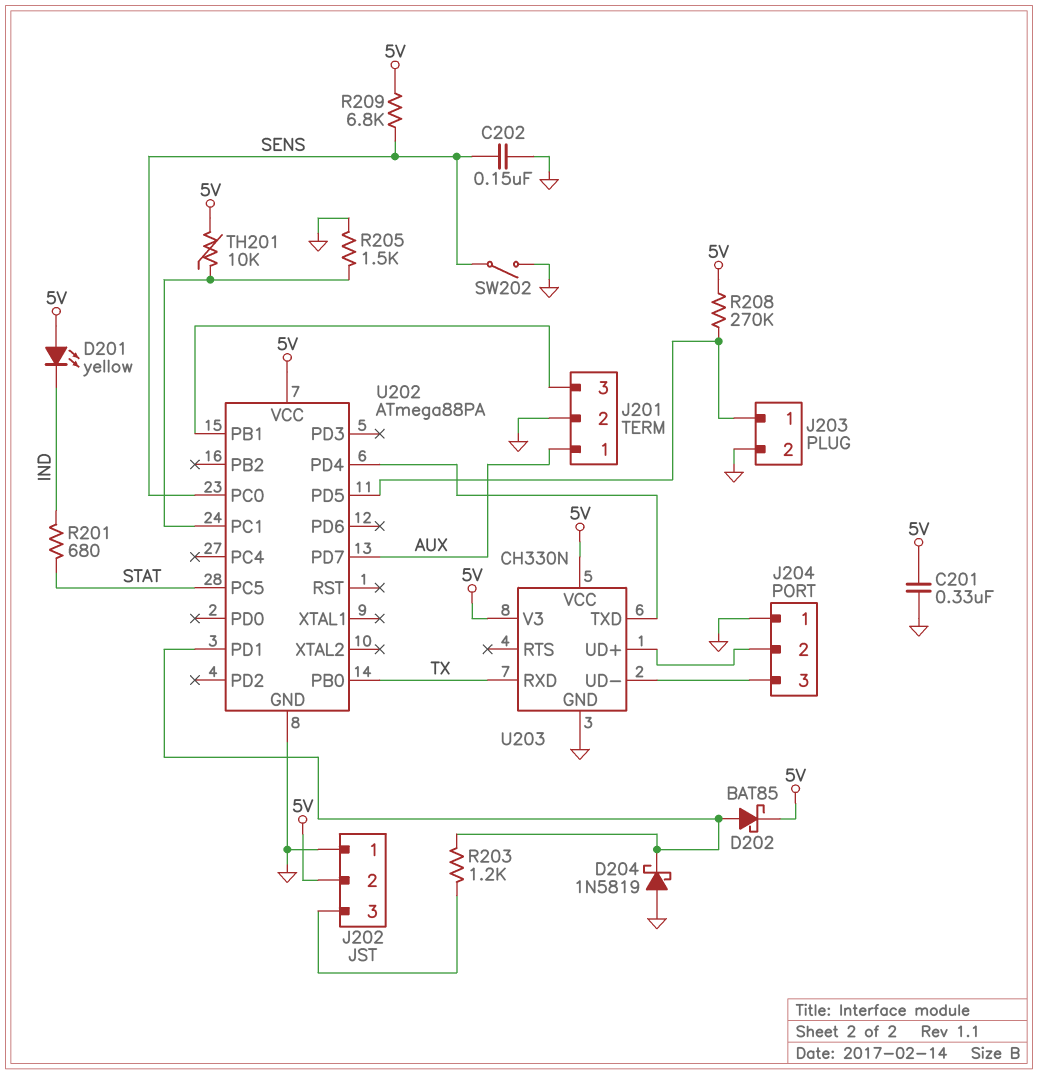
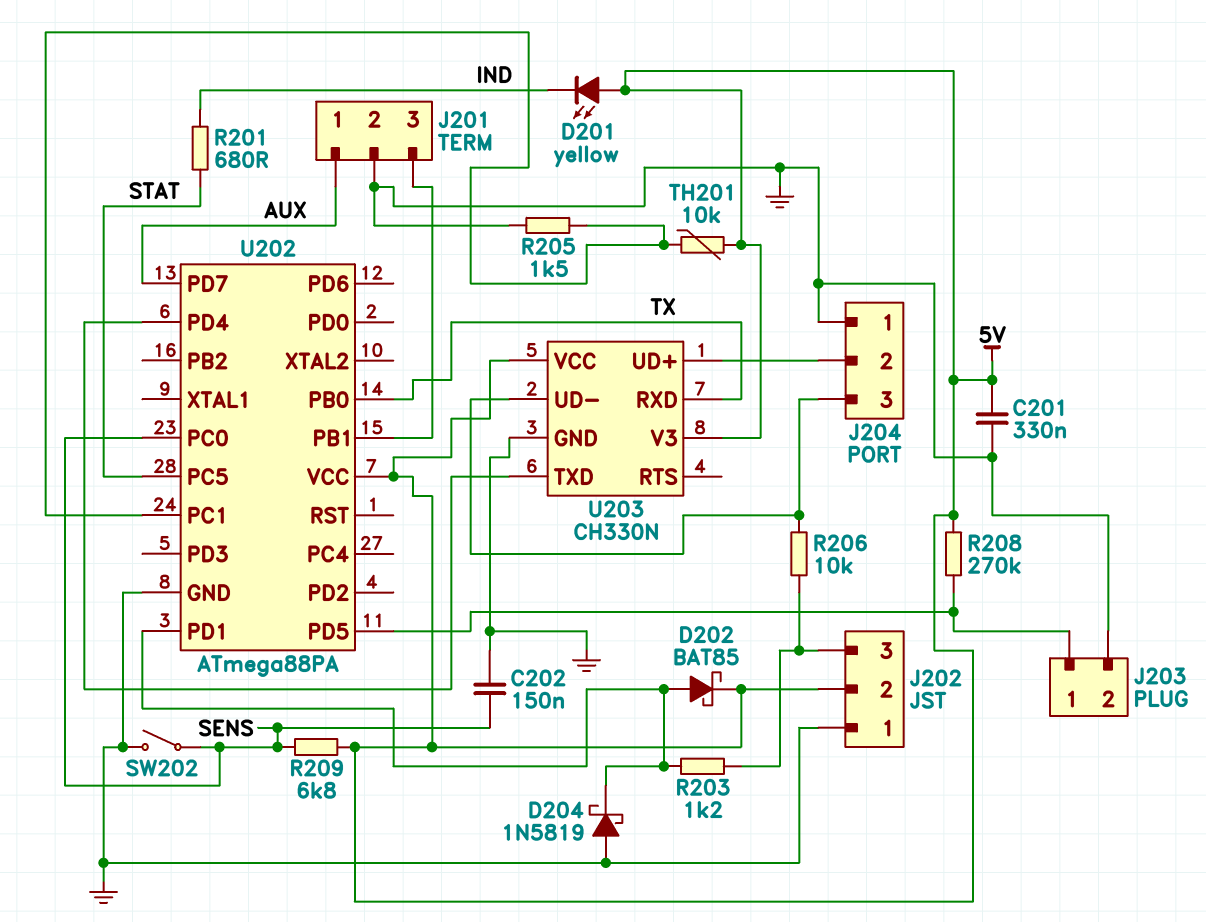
R206: none -> 10k (J202/3, J204/3)

